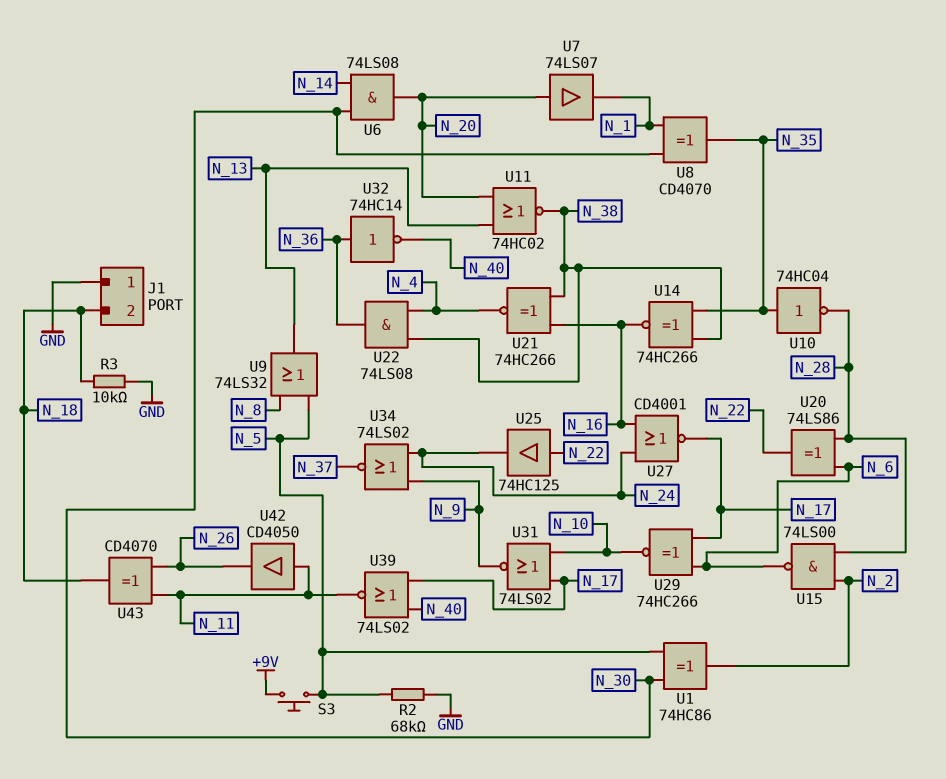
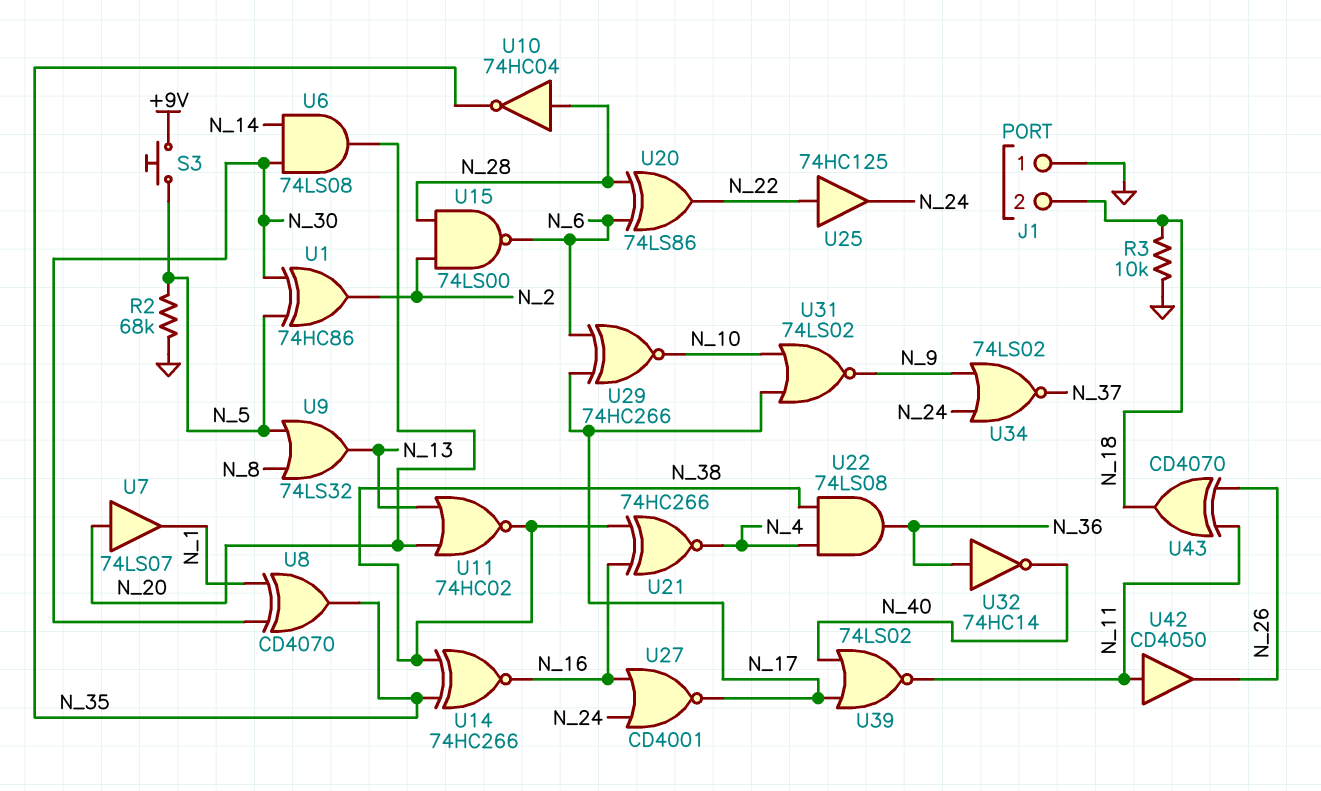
U10: NOT 74HC04 (in N_35, out N_28) -> NOT 74HC04 (in N_28, out N_35)

